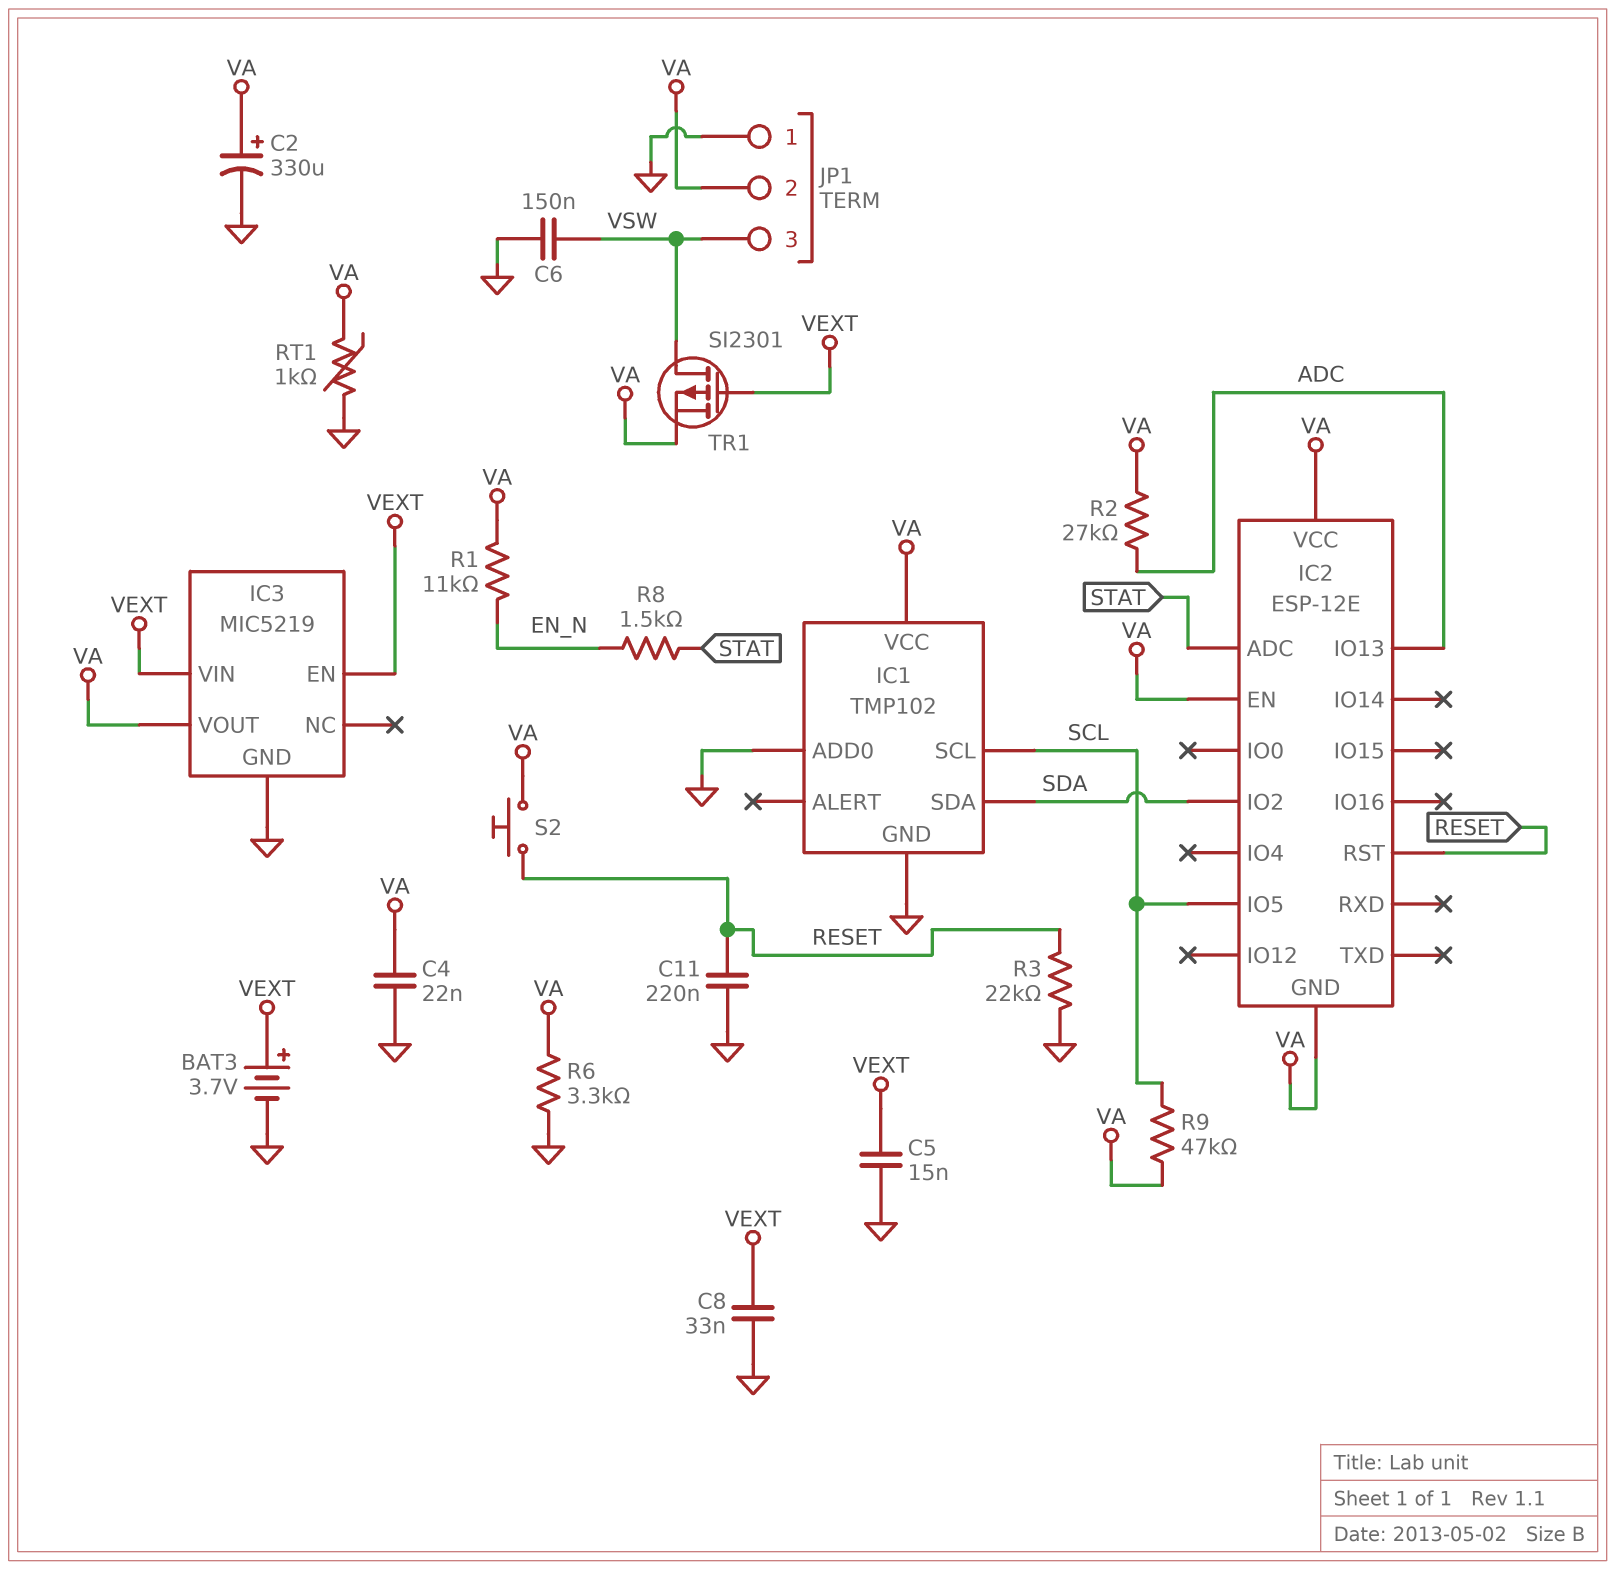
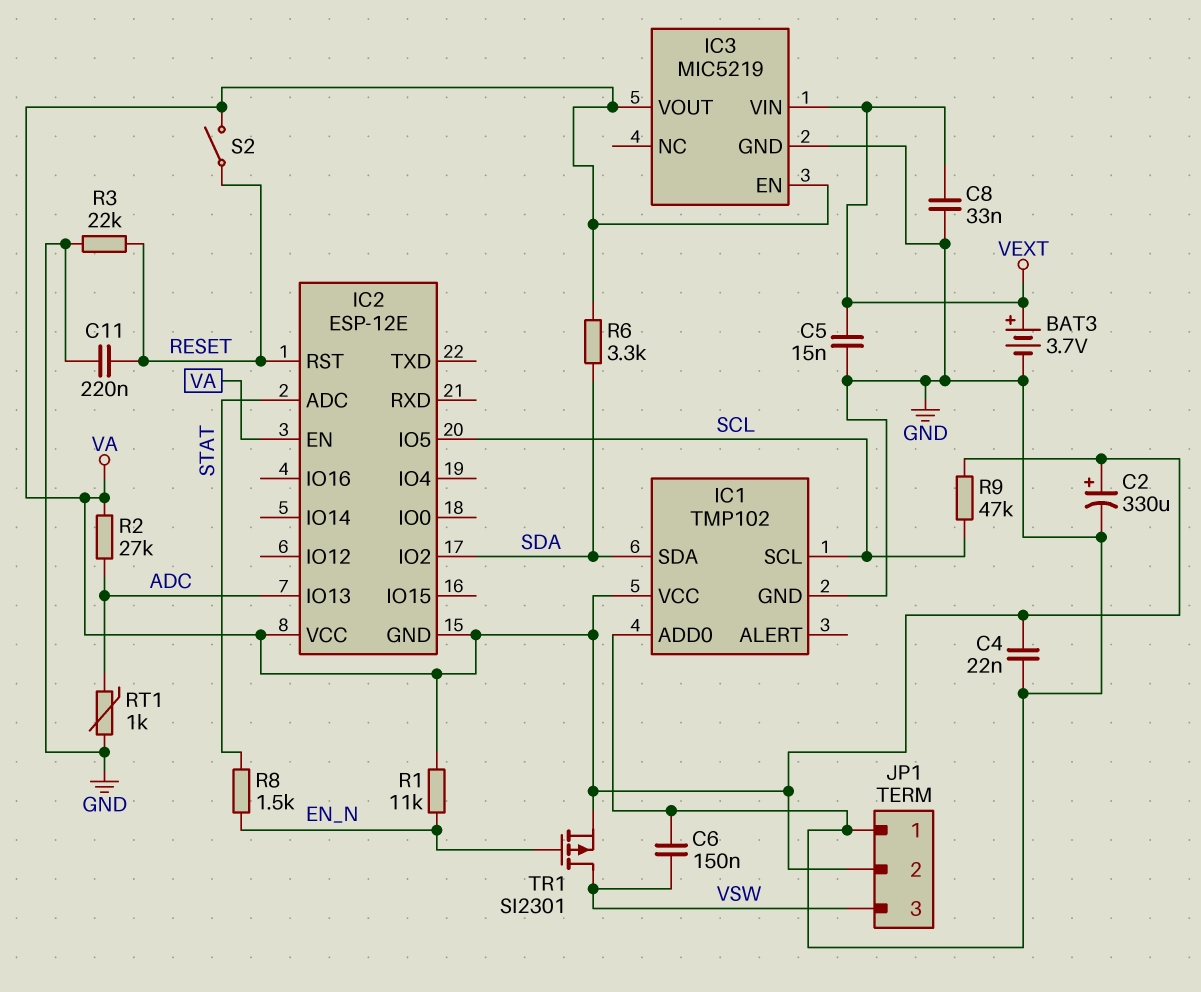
IC3 pin EN: VEXT -> VA
R6: 3.3k (GND, VA) -> 3.3k (SDA, VA)
RT1: 1k (GND, VA) -> 1k (ADC, GND)
S2: button (RESET, VA) -> switch (RESET, VA)
TR1: PMOS SI2301 (G VEXT, D VSW, S VA) -> PMOS SI2301 (G EN_N, D VSW, S VA)

